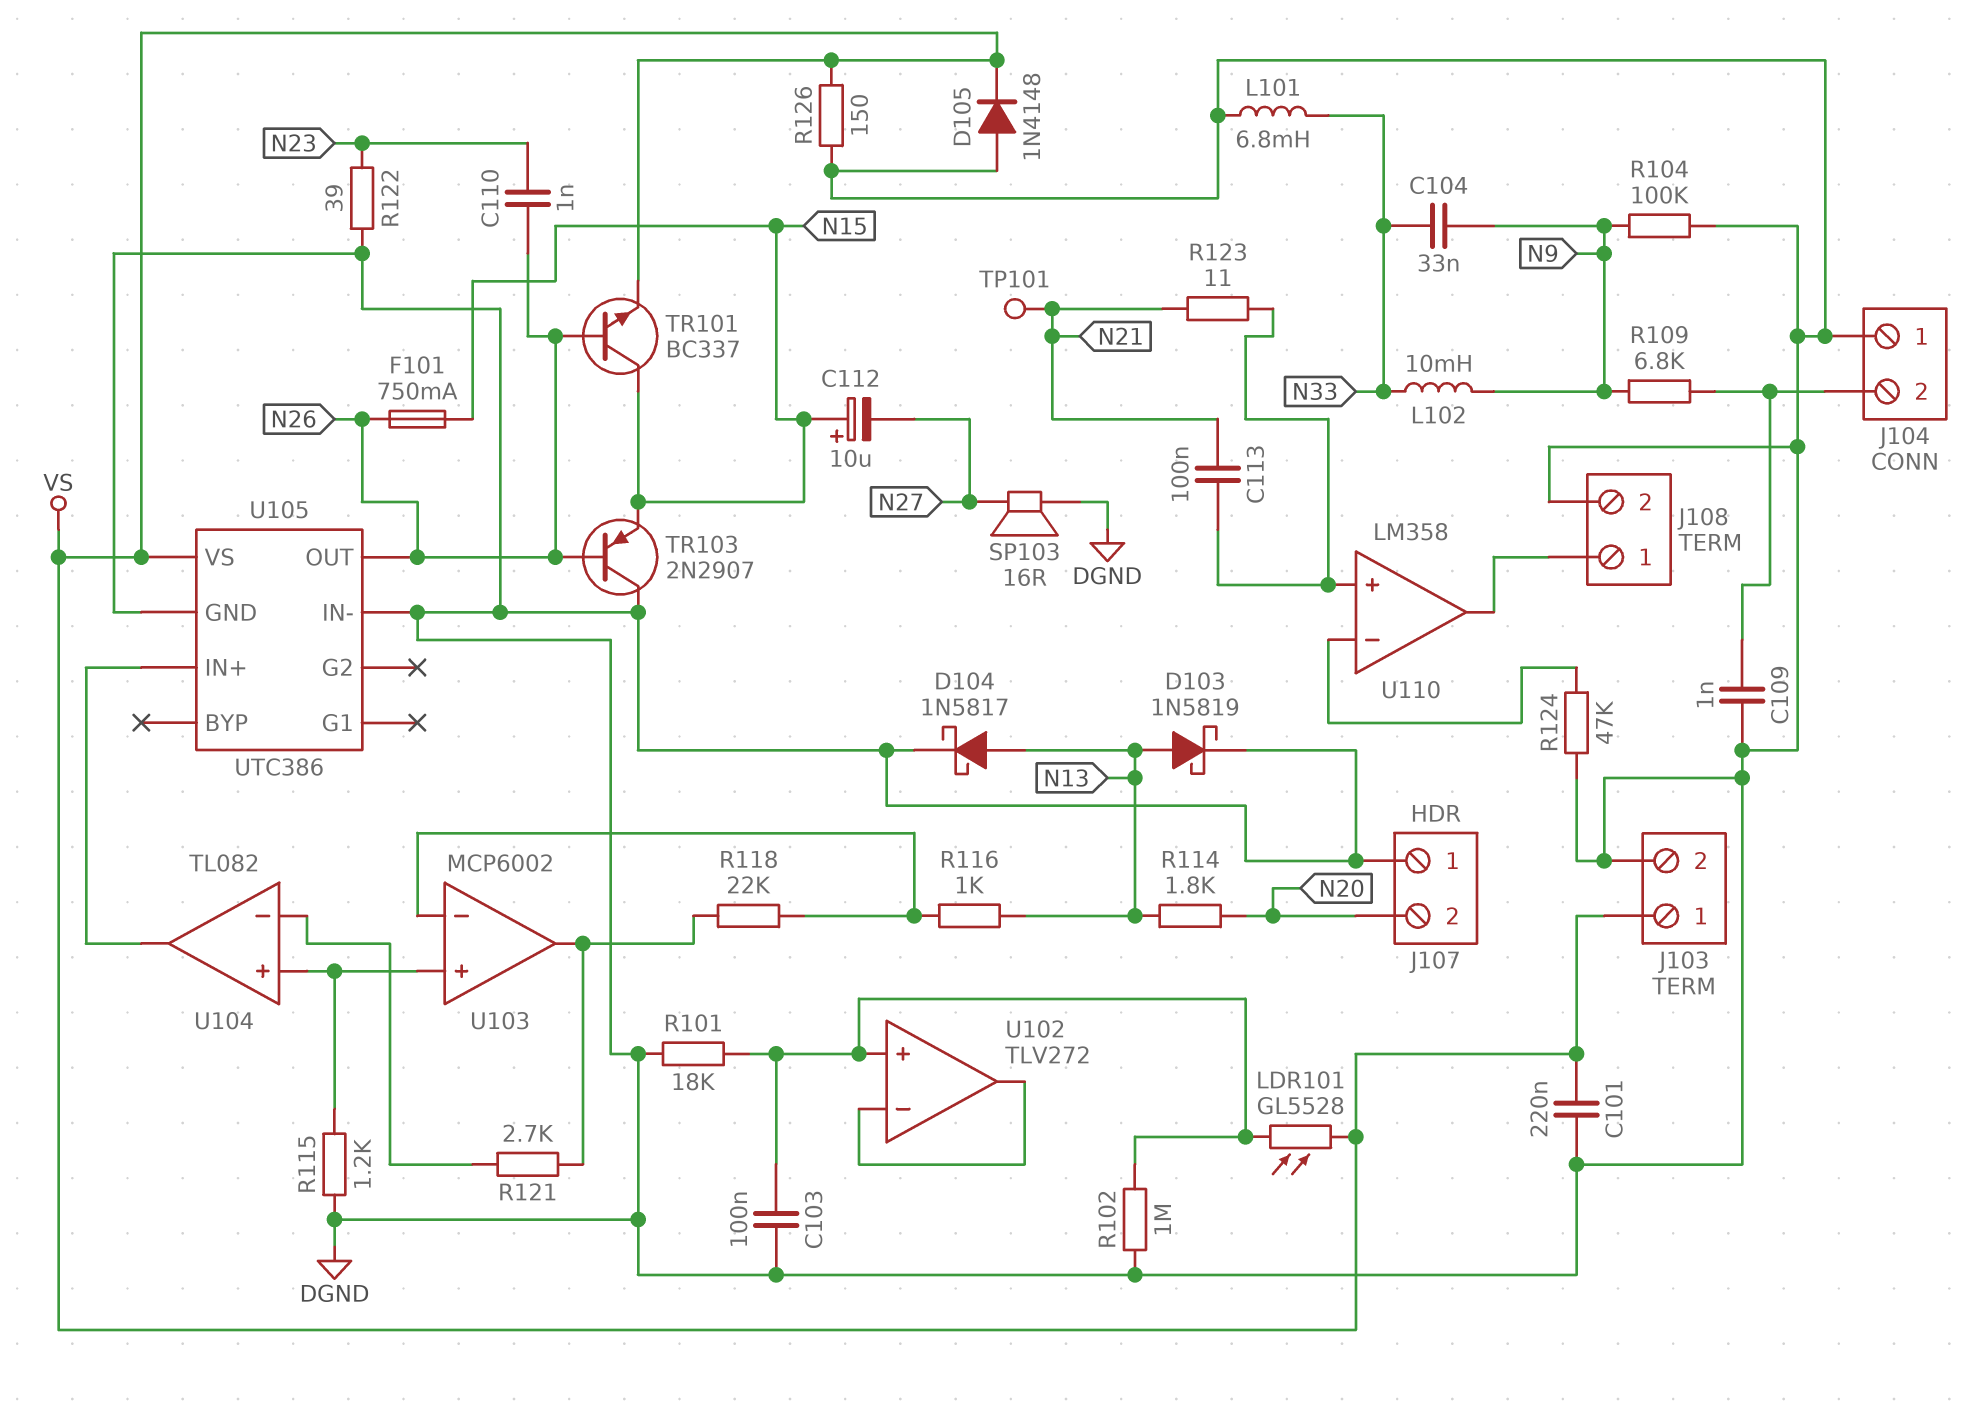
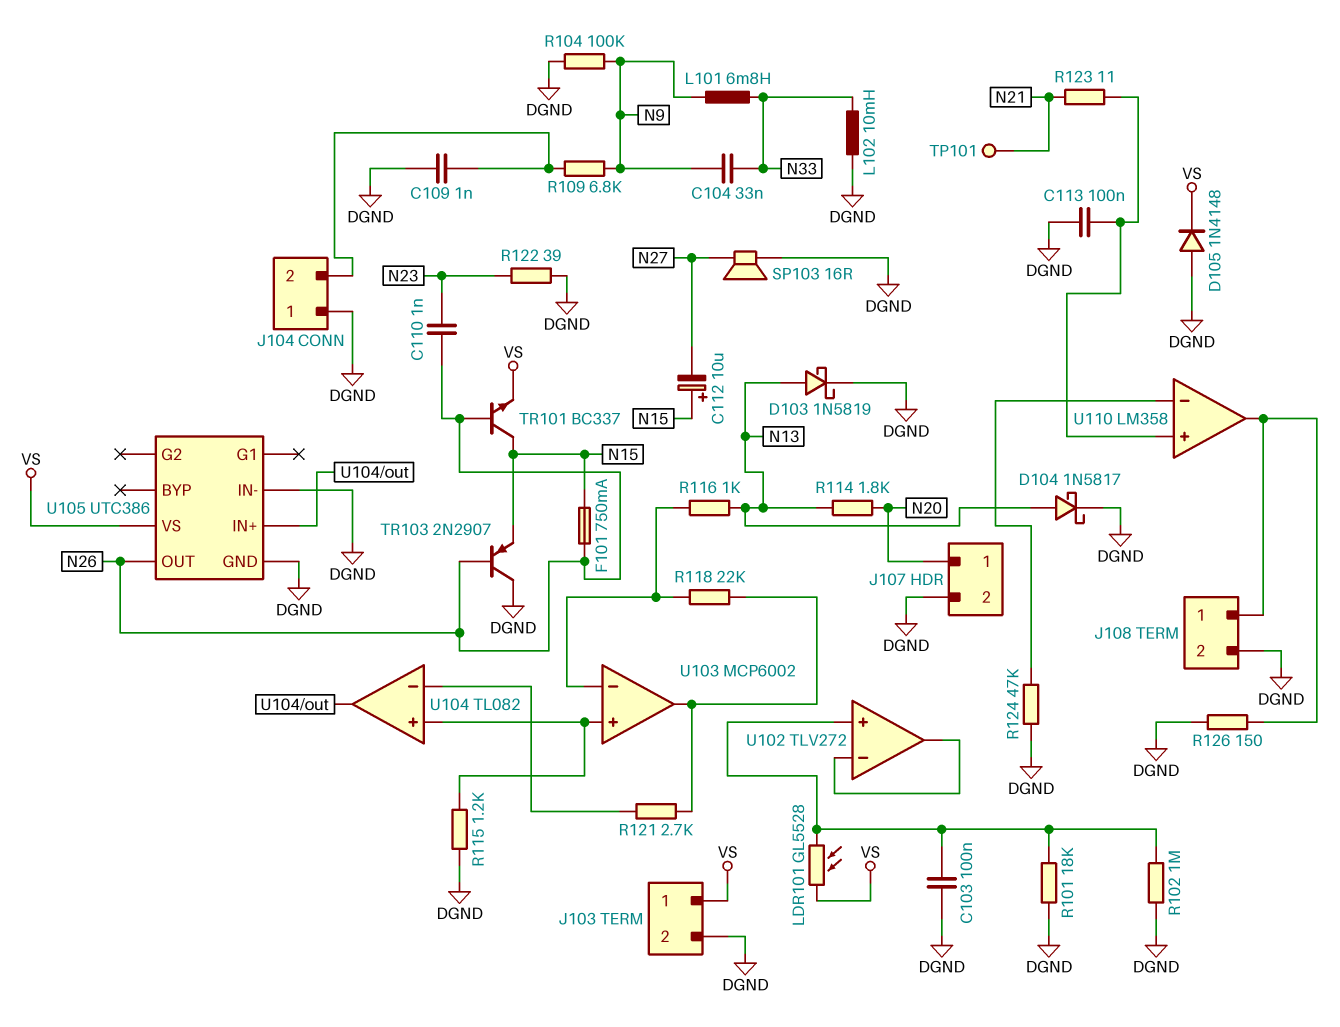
C101: 220nF (DGND, VS) -> none
C113: 100nF (N21, U110/in+) -> 100nF (DGND, U110/in+)
J107 pin 1: DGND -> N20
J107 pin 2: N20 -> DGND
L101: 6.8mH (DGND, N33) -> 6.8mH (N9, N33)
L102: 10mH (N9, N33) -> 10mH (DGND, N33)
R126: 150 (DGND, VS) -> 150 (DGND, J108/1)

